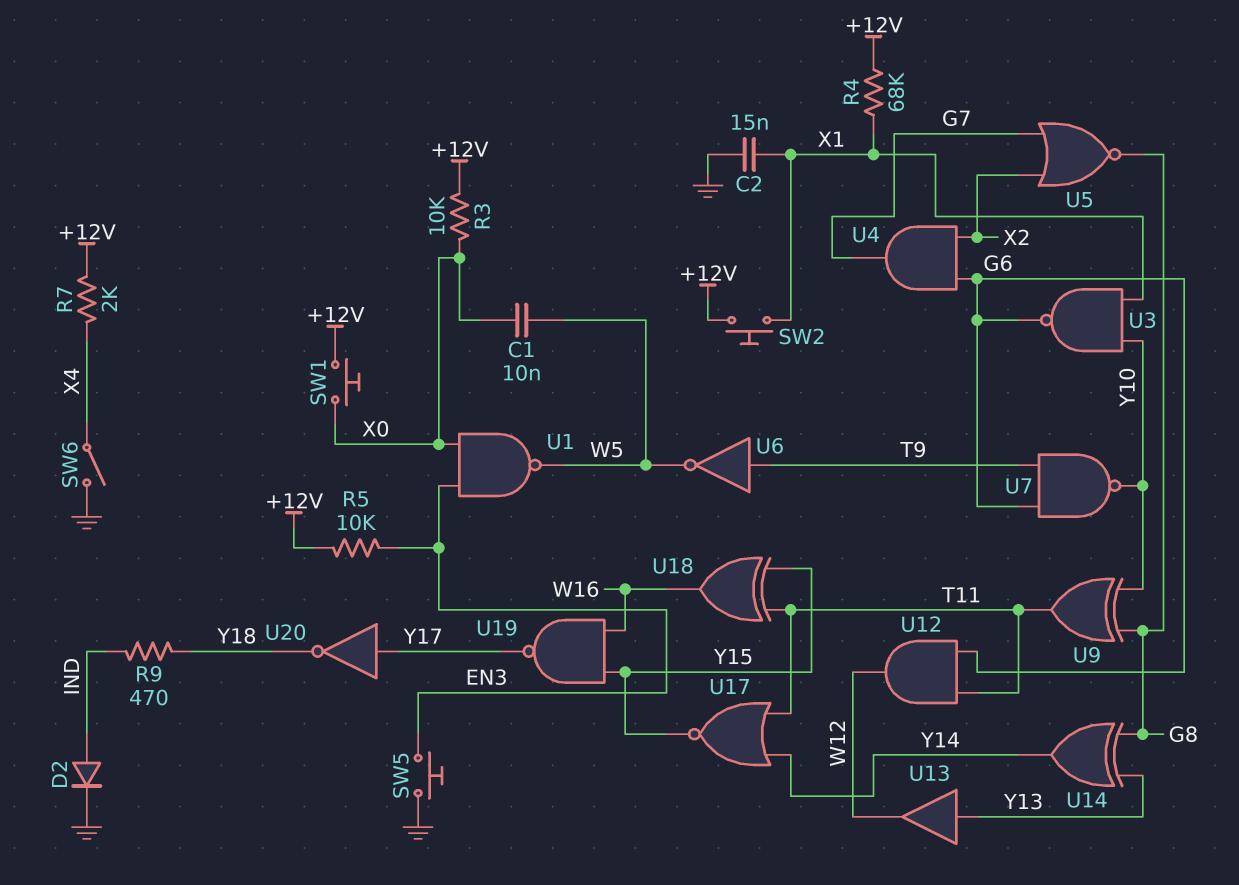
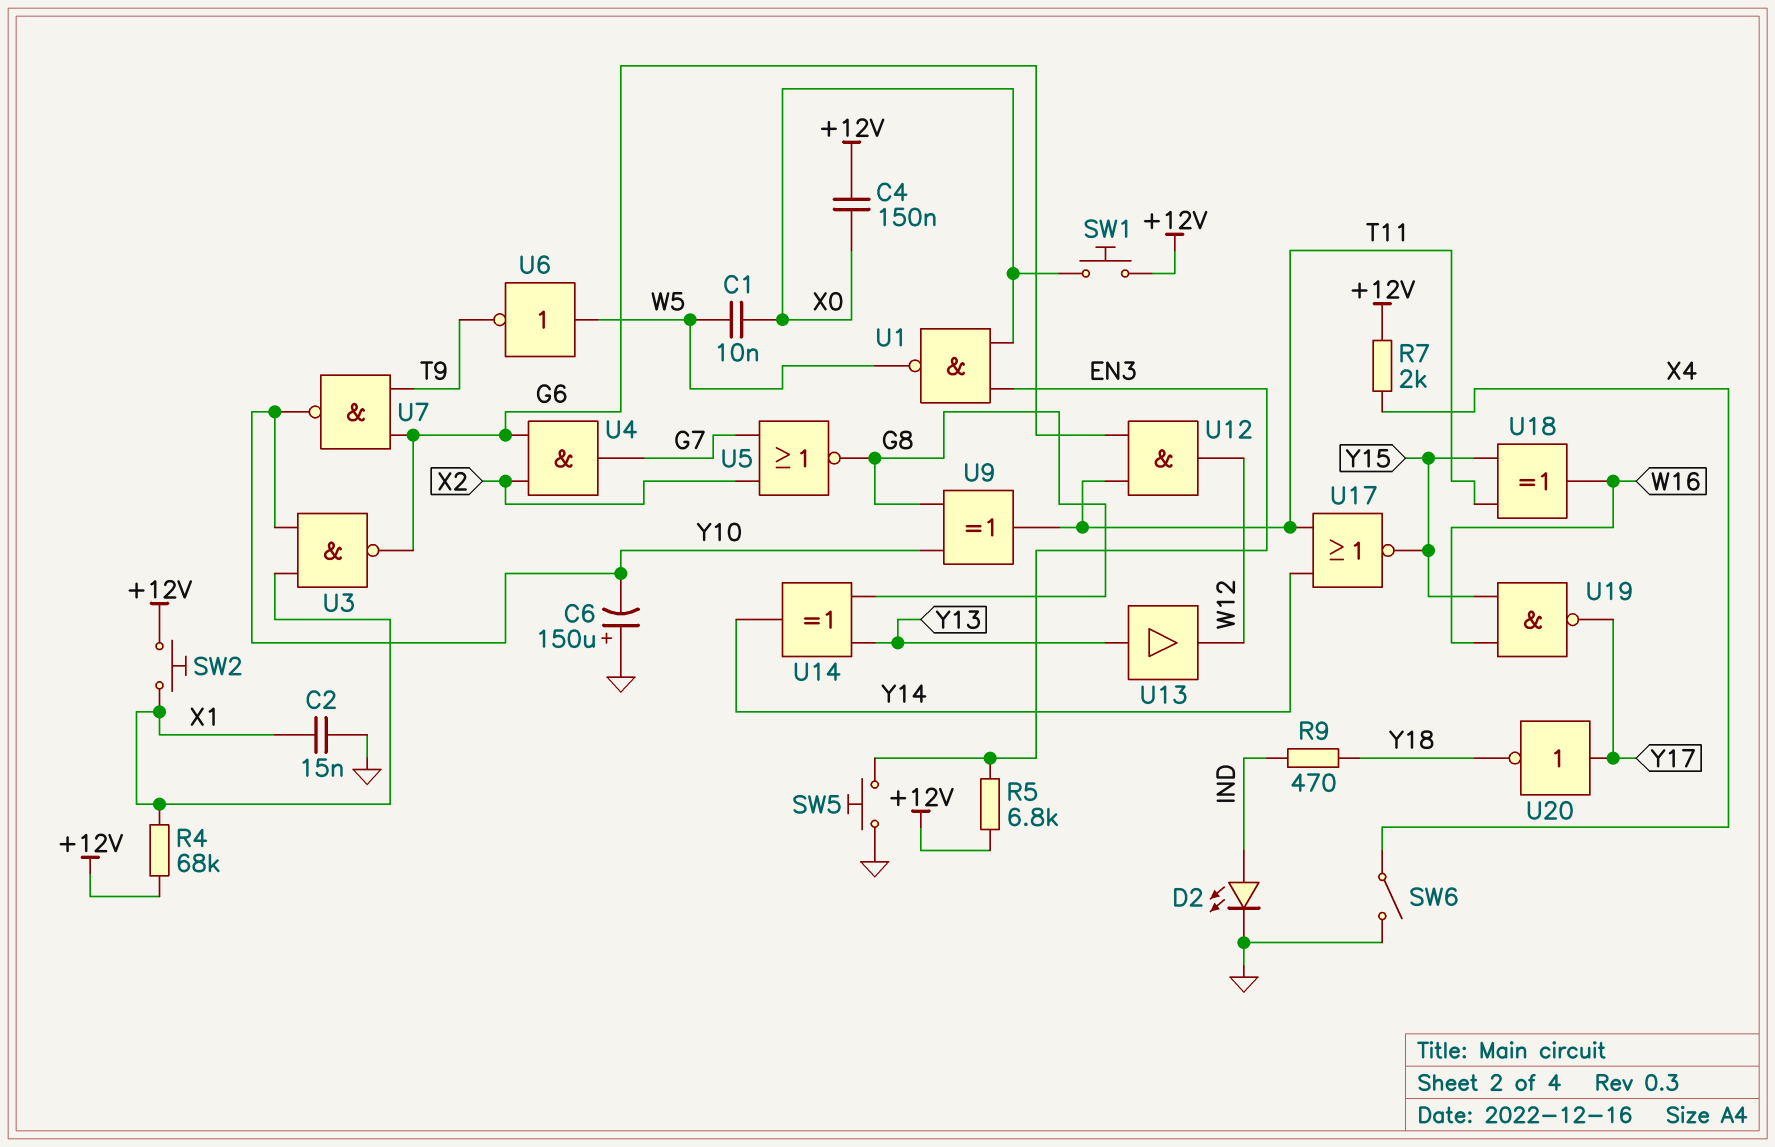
C4: none -> 150nF (+12V, X0)
C6: none -> 150uF (plus GND, minus Y10)
D2: diode (A IND, K GND) -> LED (A IND, K GND)
R3: 10k (+12V, X0) -> none
R5: 10k (+12V, EN3) -> 6.8k (+12V, EN3)
U6: NOT (in T9, out W5) -> NOT (in W5, out T9)

